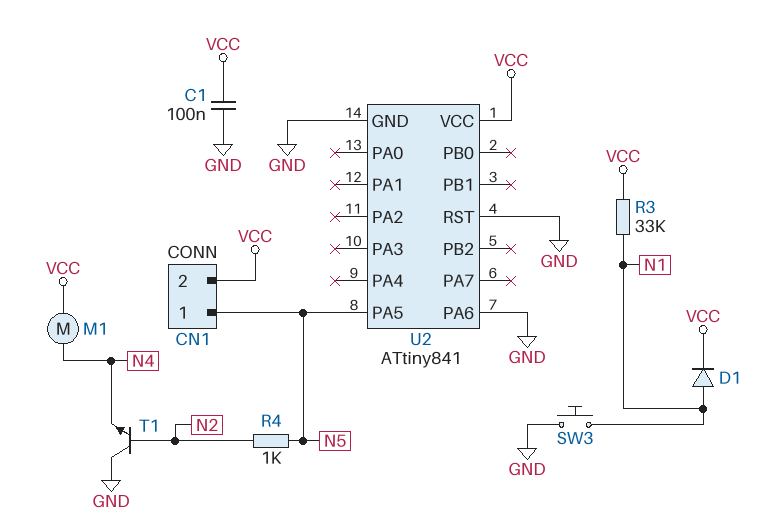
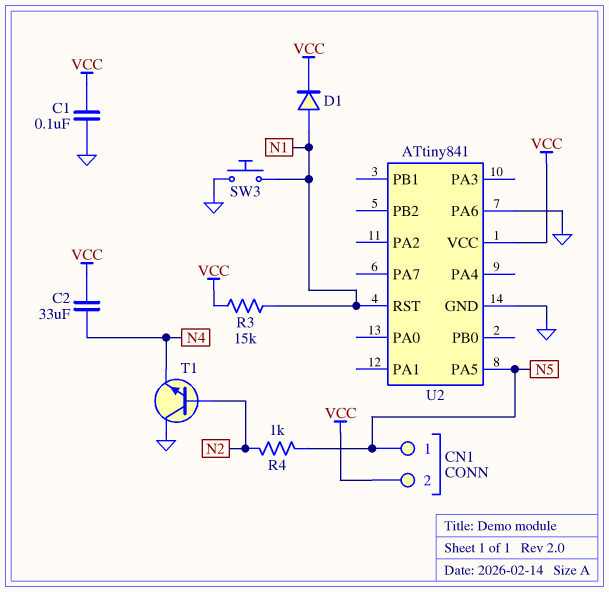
C2: none -> 33uF (N4, VCC)
M1: motor (N4, VCC) -> none
R3: 33k (N1, VCC) -> 15k (N1, VCC)
U2 pin RST: GND -> N1

